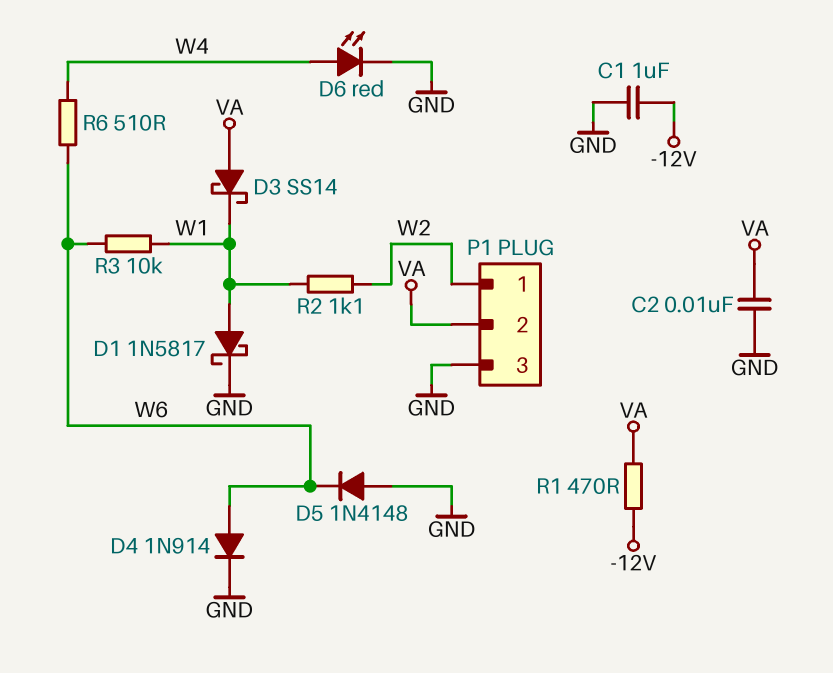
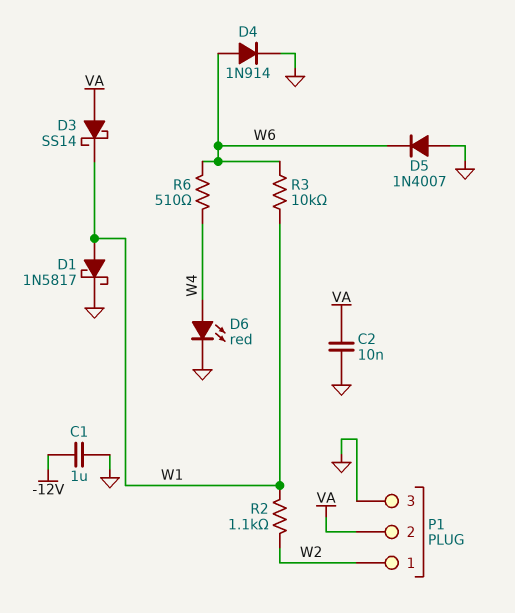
D5: diode 1N4148 (A GND, K W6) -> diode 1N4007 (A GND, K W6)
R1: 470 (-12V, VA) -> none

